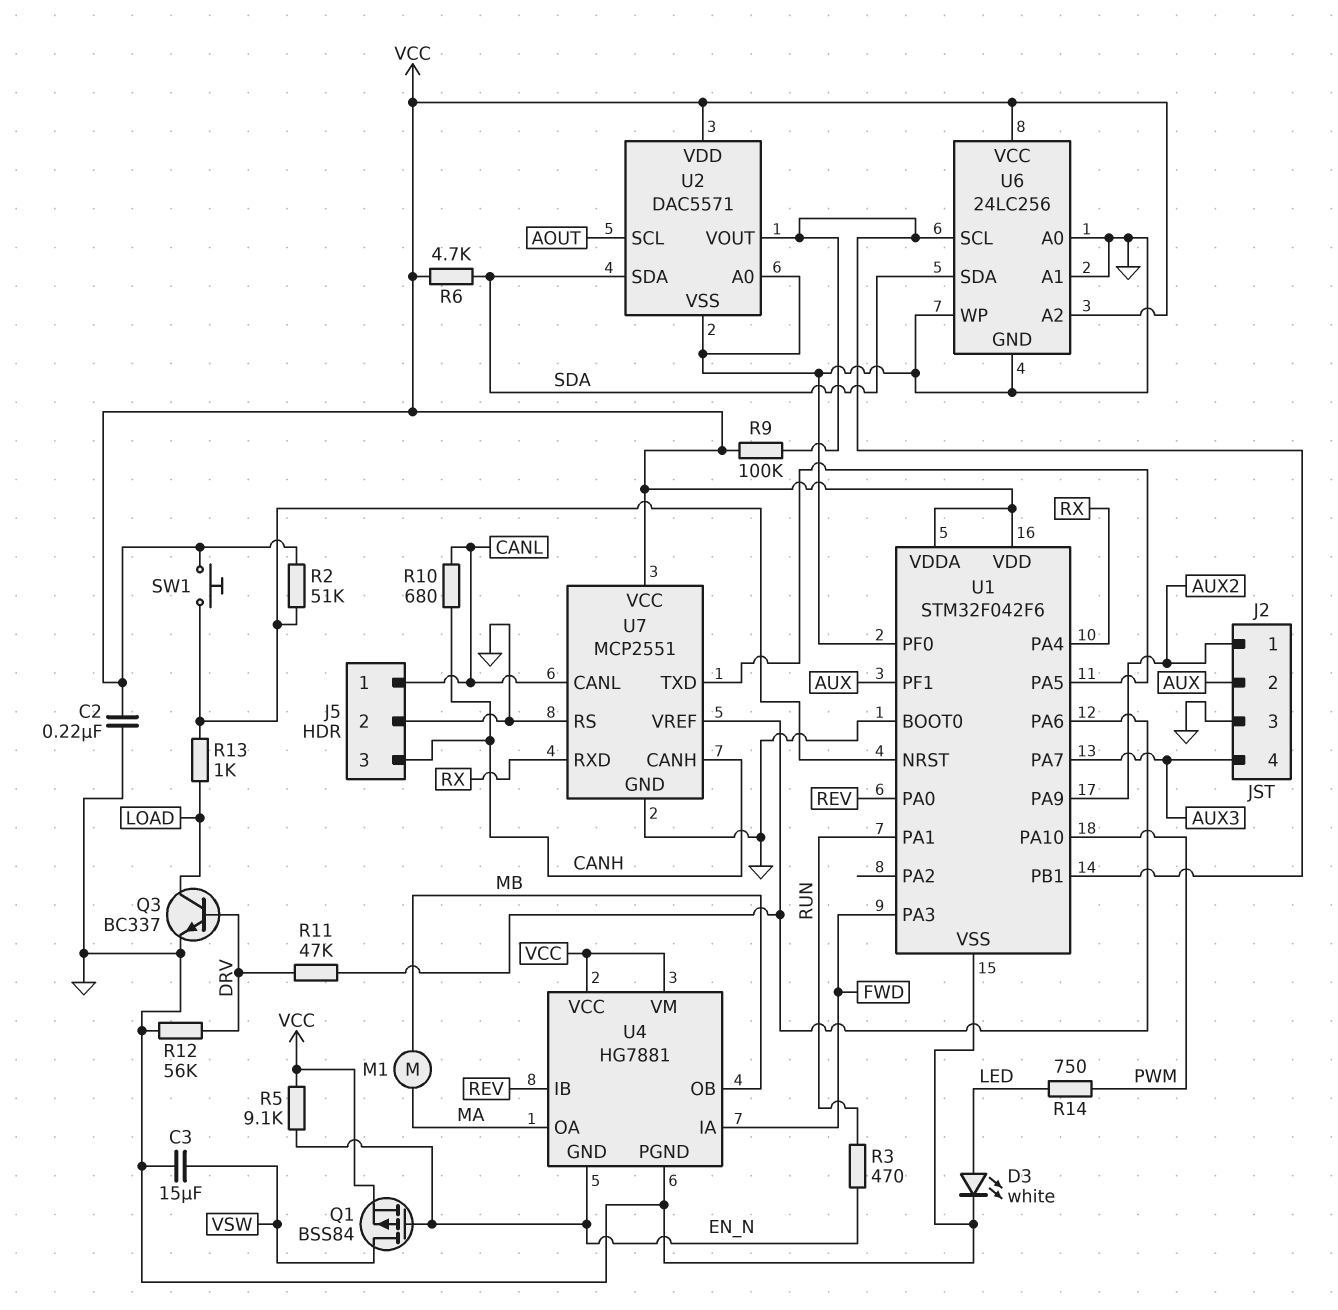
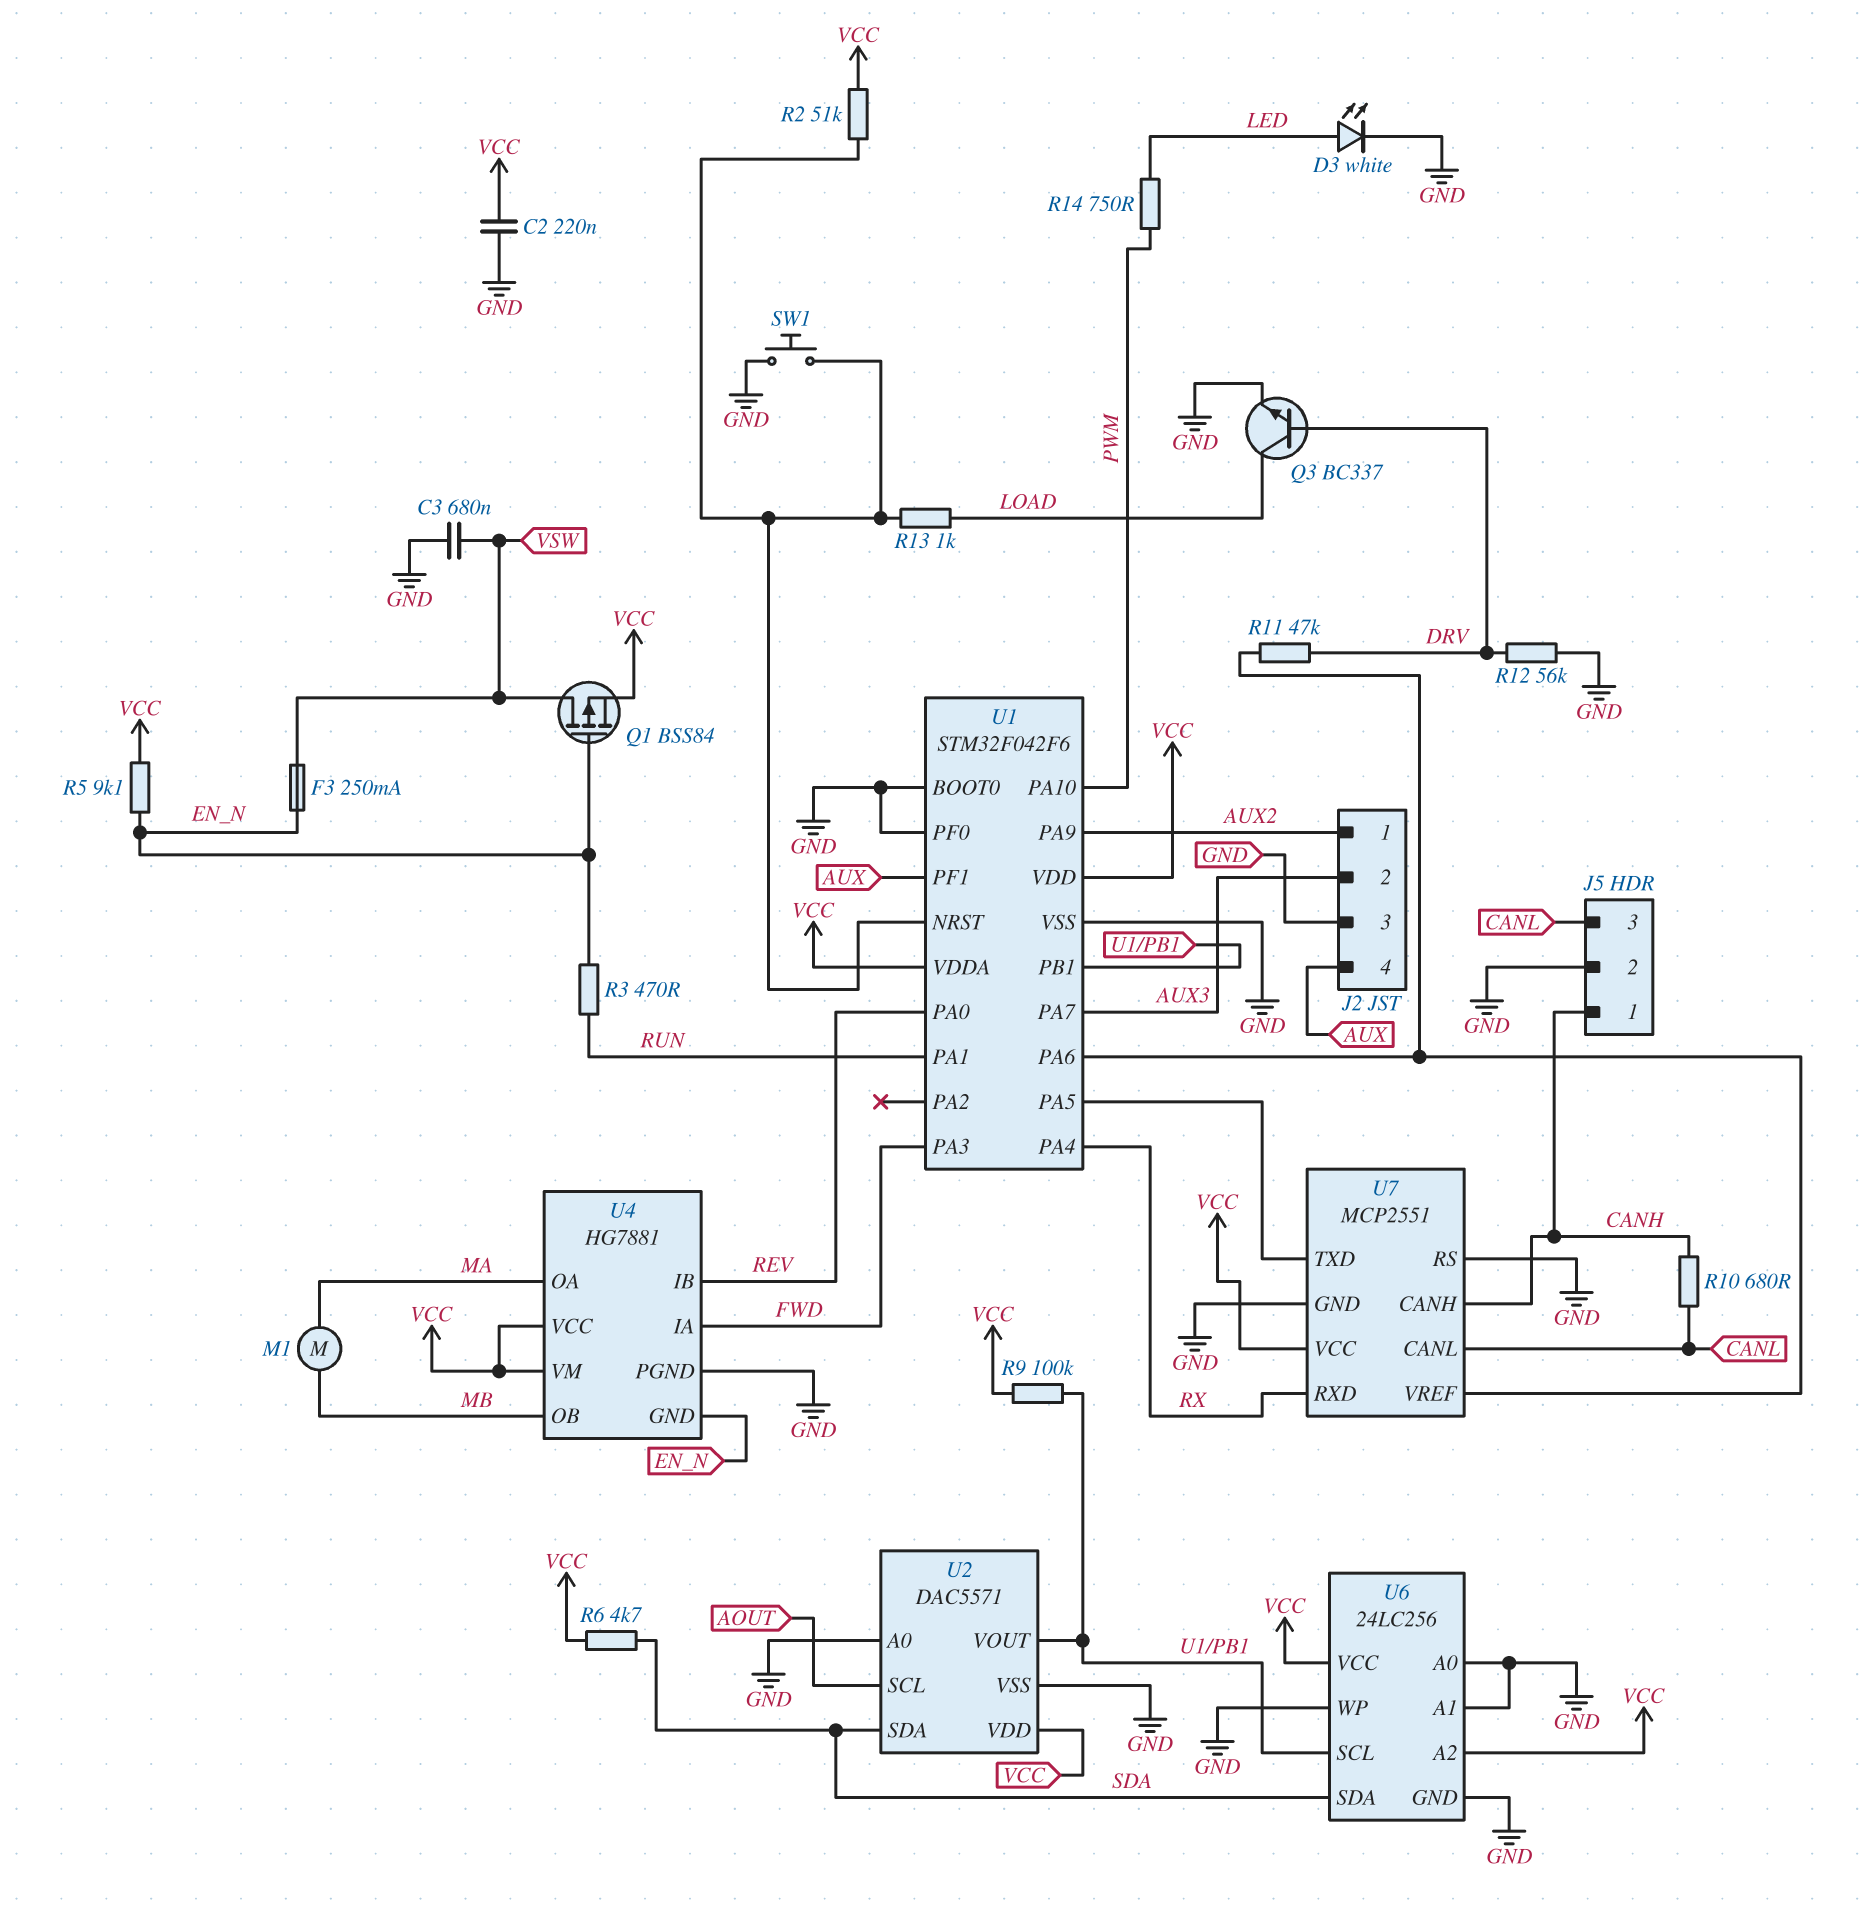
C3: 15uF (GND, VSW) -> 680nF (GND, VSW)
F3: none -> 250mA (EN_N, VSW)
J2 pin 2: AUX -> AUX3
J2 pin 4: AUX3 -> AUX
J5 pin 1: CANL -> CANH
J5 pin 3: CANH -> CANL
SW1: button (U1/NRST, VCC) -> button (GND, U1/NRST)

